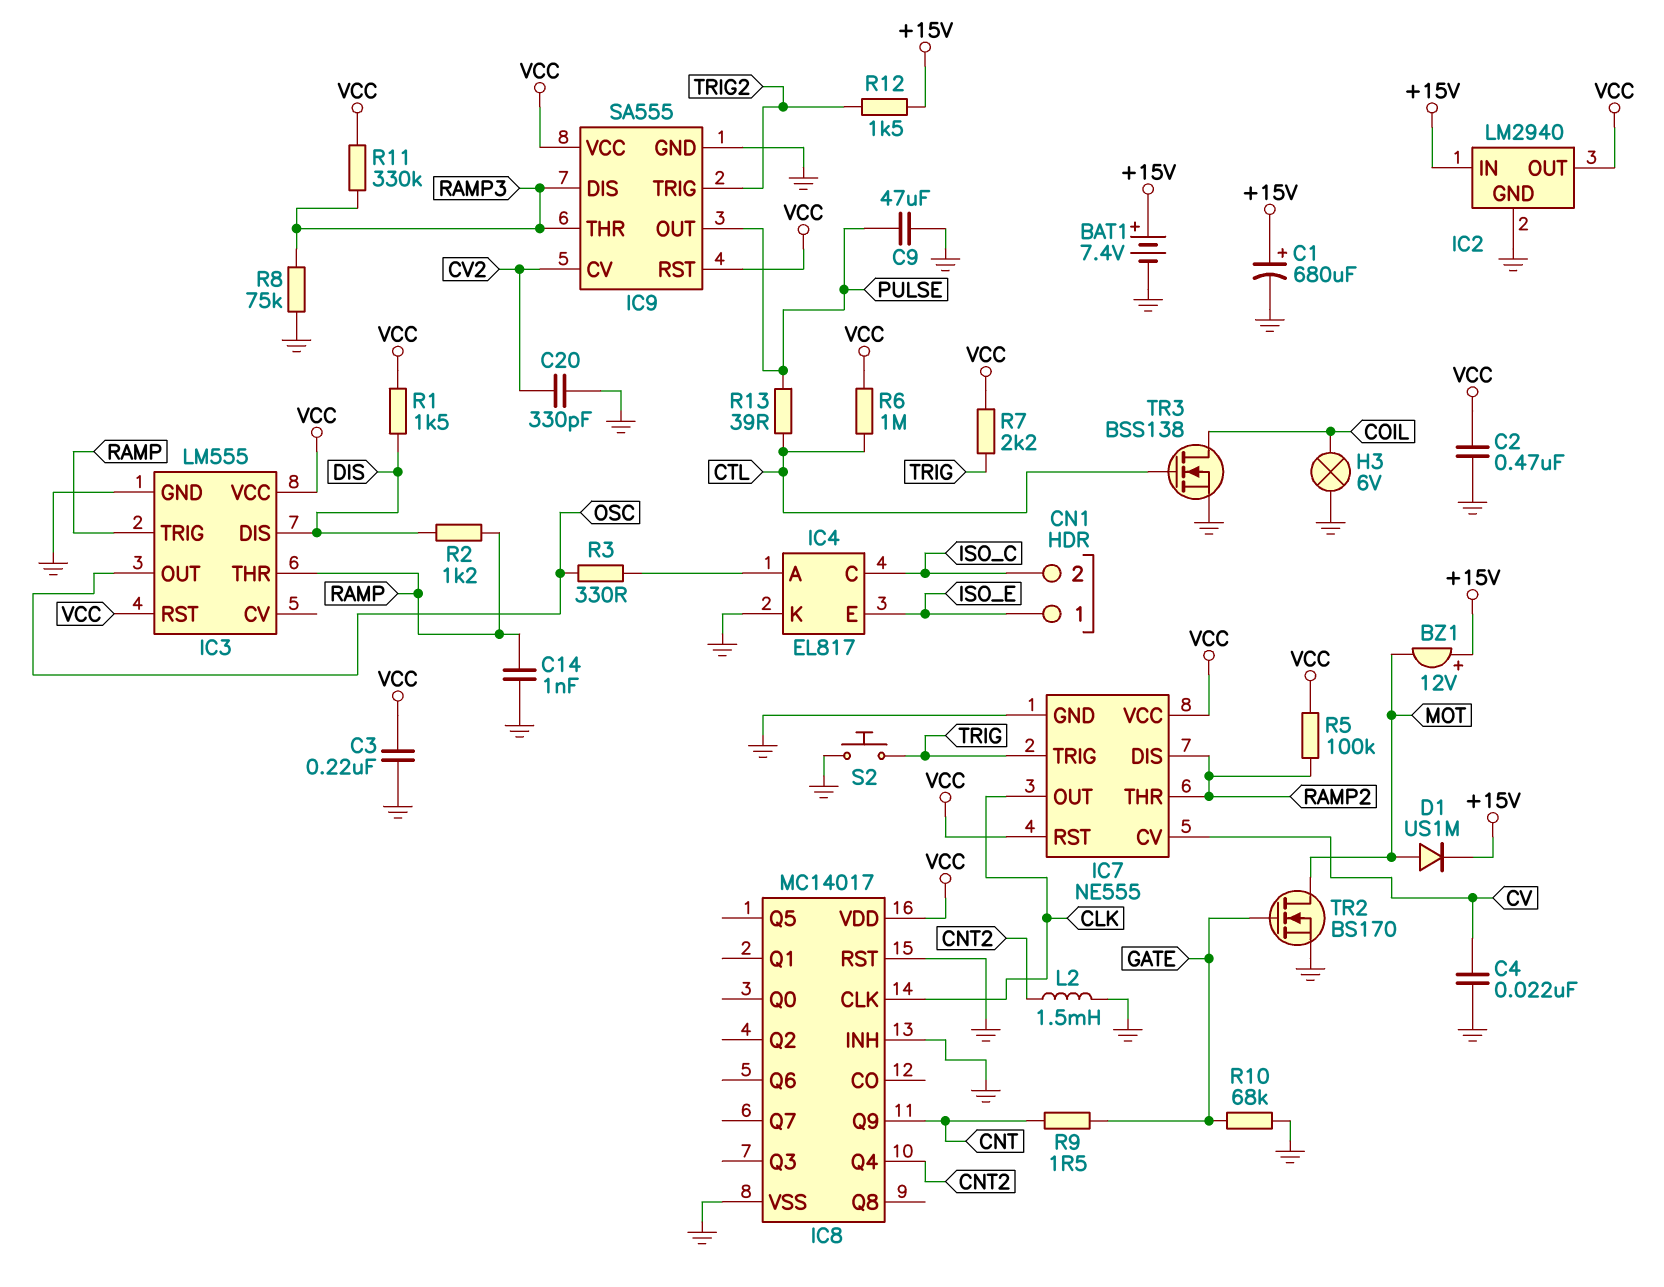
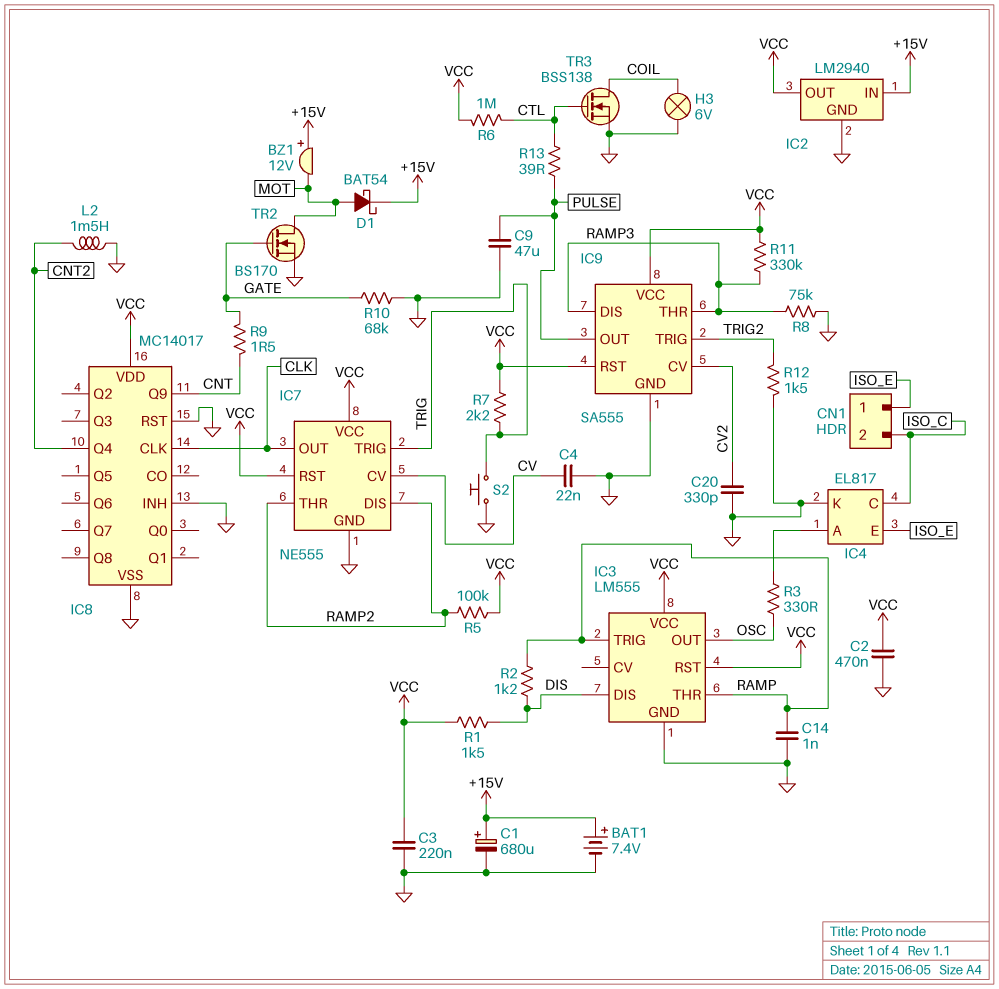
D1: diode US1M (A MOT, K +15V) -> schottky BAT54 (A MOT, K +15V)
R12: 1.5k (+15V, TRIG2) -> 1.5k (GND, TRIG2)

